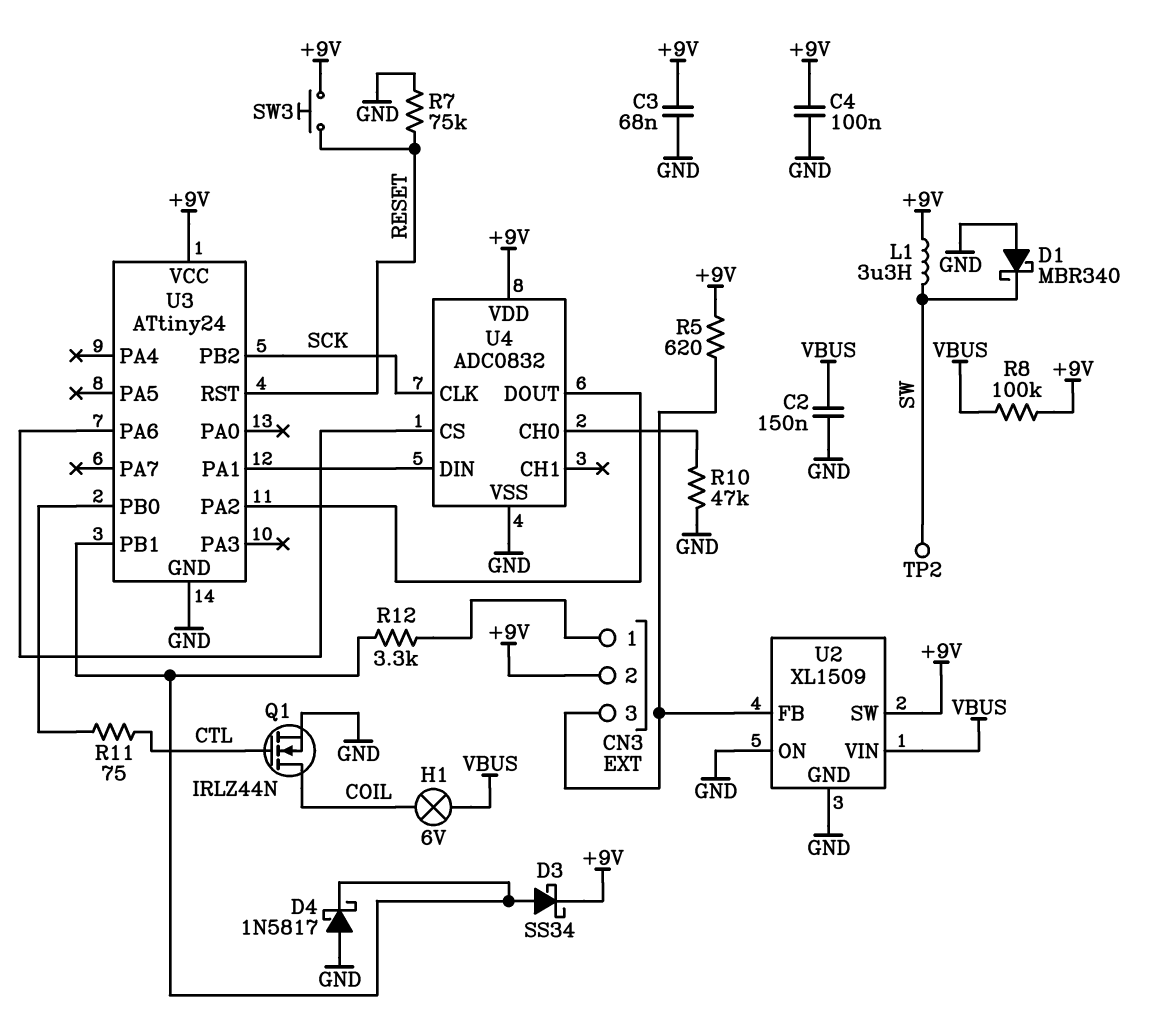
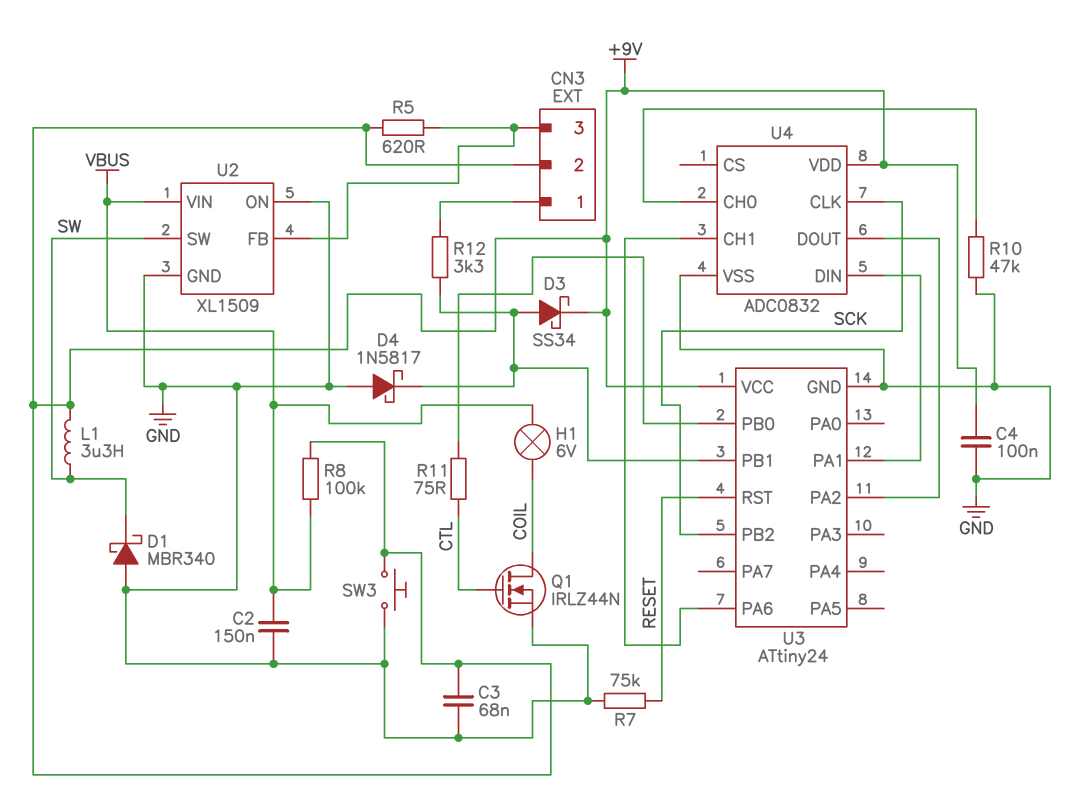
SW3: button (+9V, RESET) -> button (+9V, GND)
TP2: test point (SW) -> none
U2 pin SW: +9V -> SW
U4 pin CH1: none -> U3/PA6
U4 pin CS: U3/PA6 -> none

